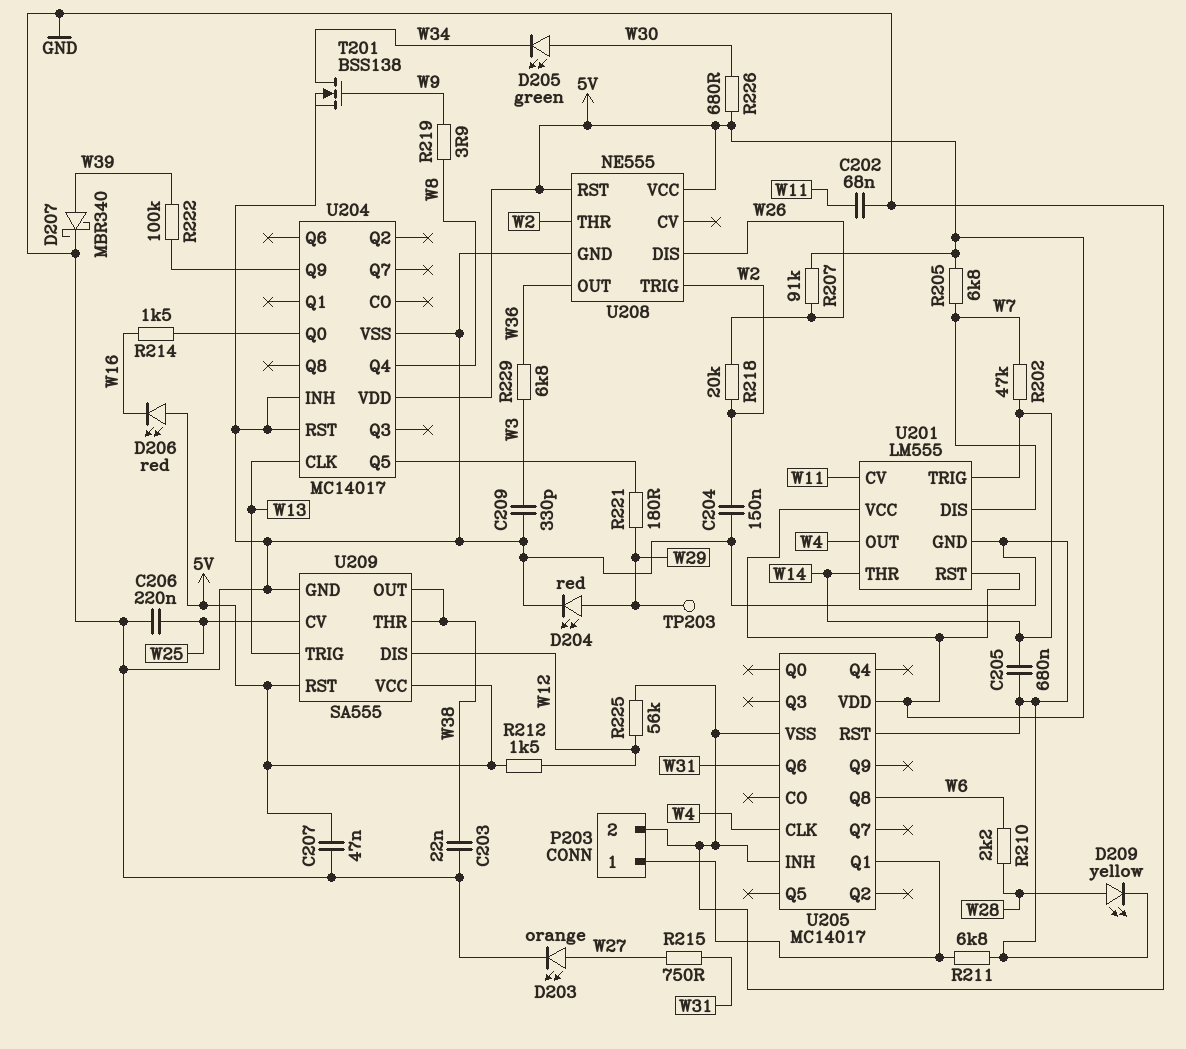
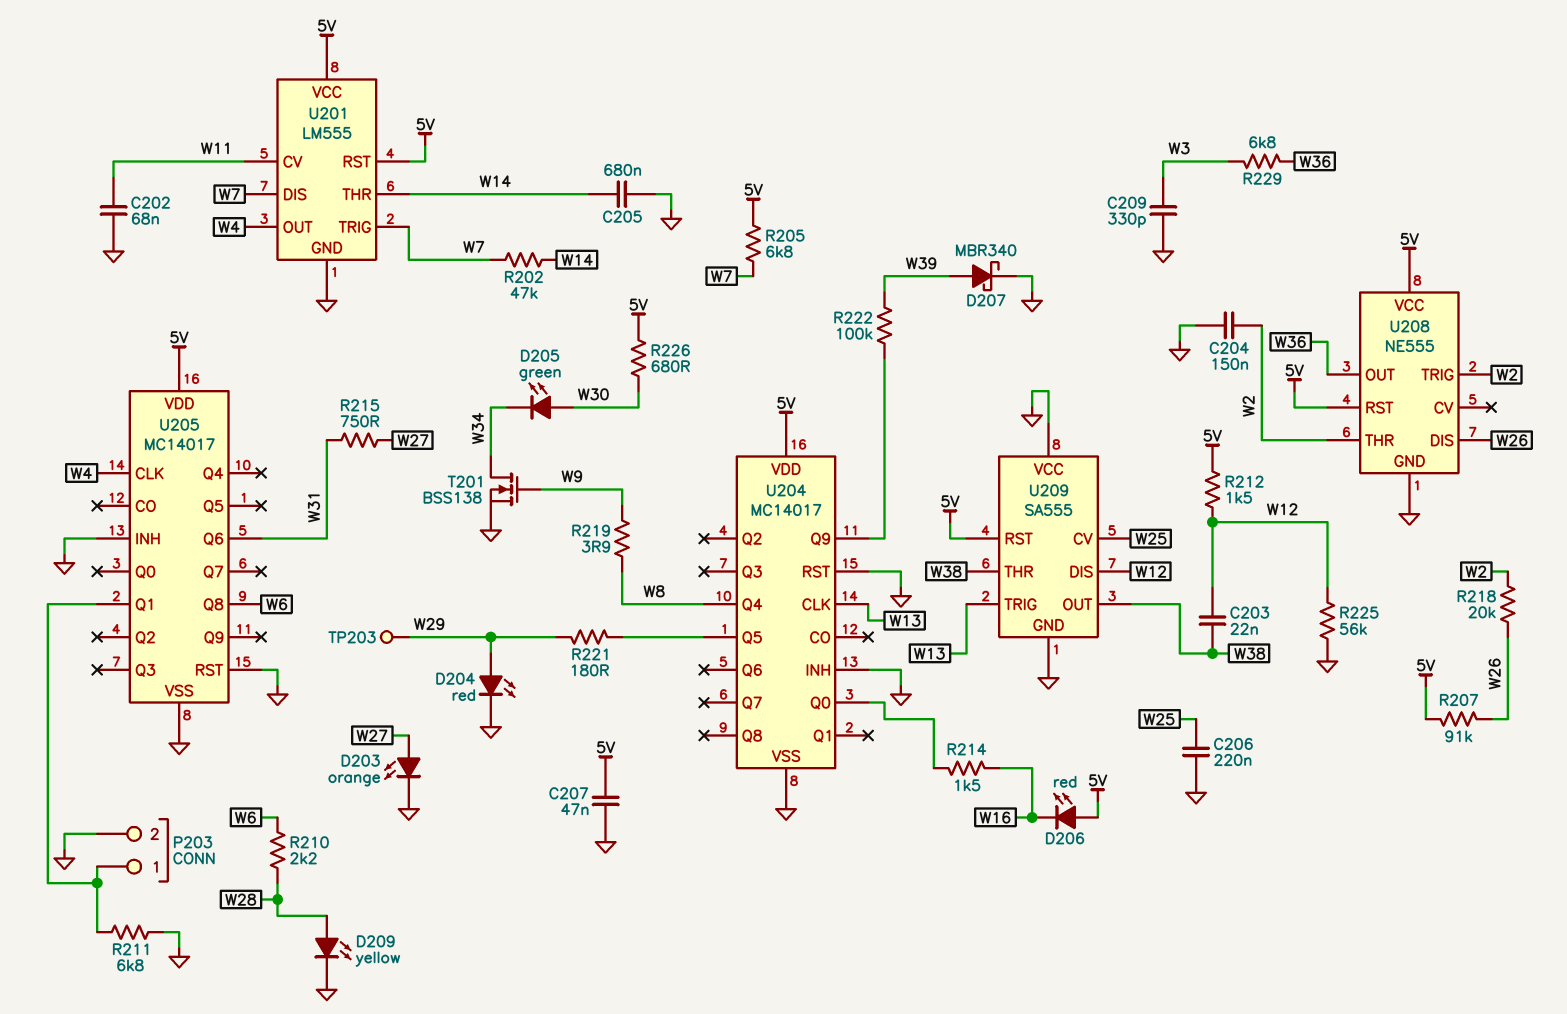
C203: 22nF (GND, W38) -> 22nF (W12, W38)
U201 pin TRIG: W14 -> W7
U209 pin VCC: 5V -> GND

